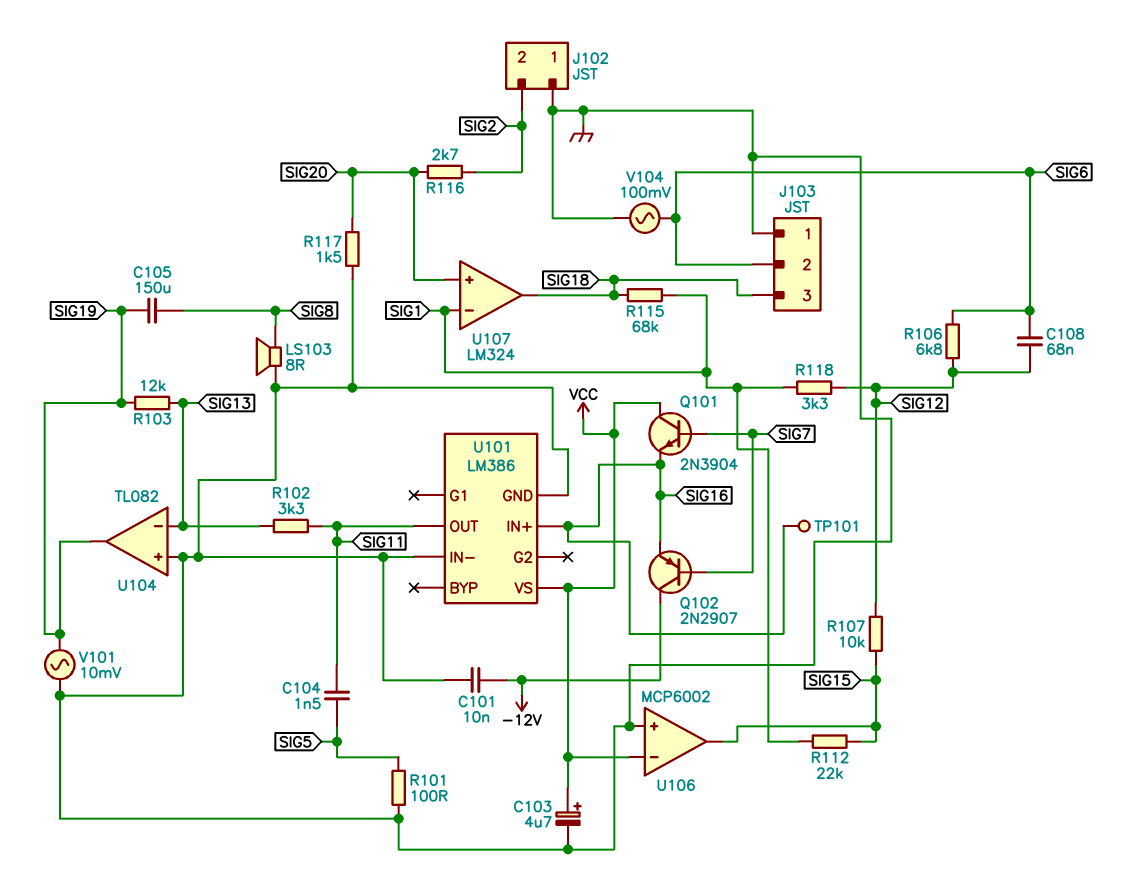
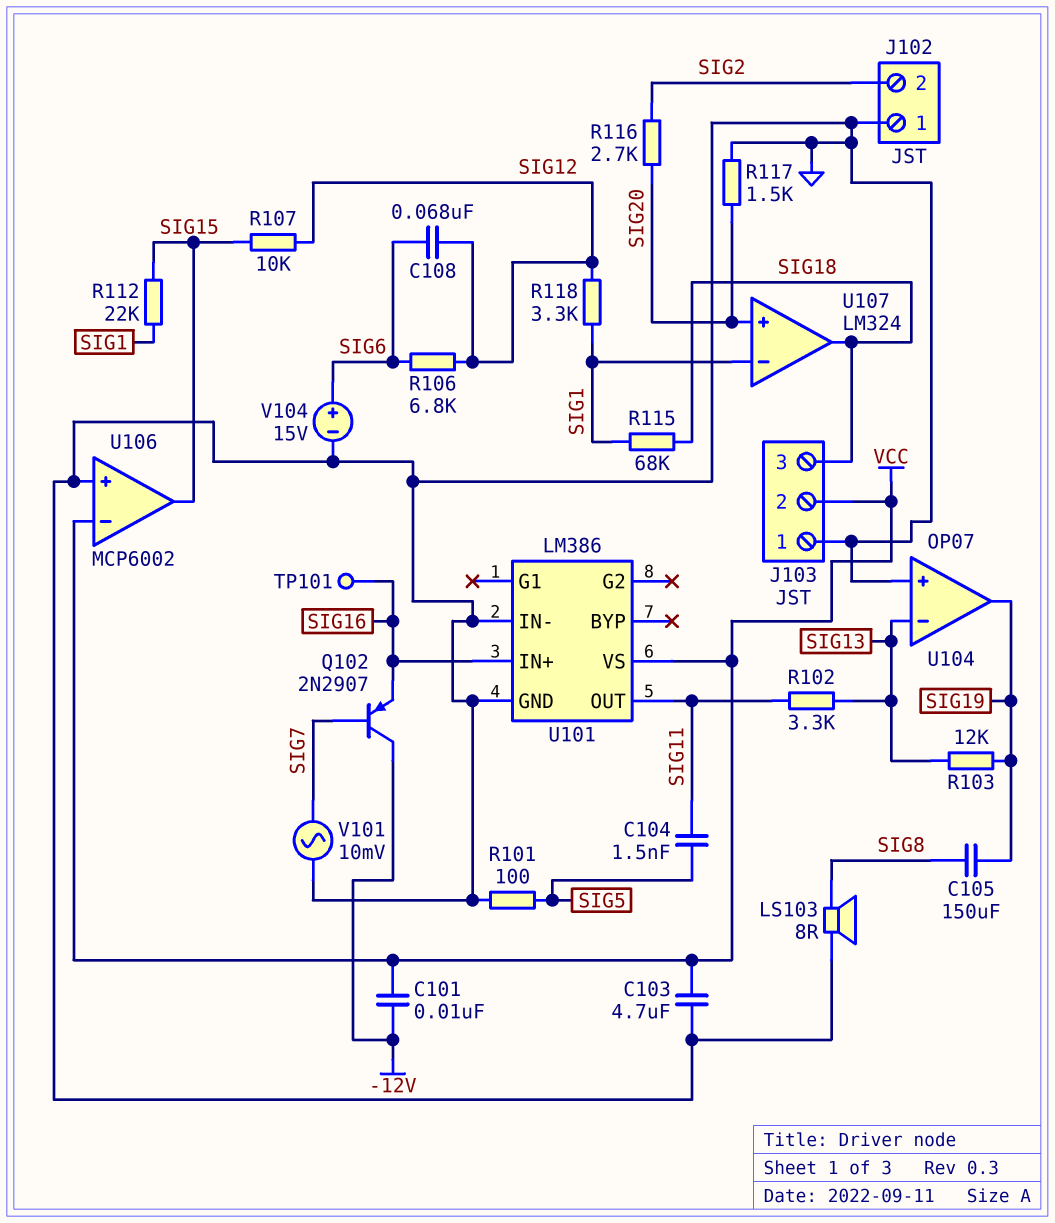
C101: 10nF (-12V, GND) -> 10nF (-12V, VCC)
C103: 4.7uF (plus VCC, minus GND) -> 4.7uF (GND, VCC)
J103 pin 2: SIG6 -> VCC
Q101: NPN 2N3904 (B SIG7, C VCC, E SIG16) -> none
U104: TL082 -> OP07
V101: AC 10mV (GND, SIG19) -> AC 10mV (GND, SIG7)
V104: AC 100mV (GND, SIG6) -> 15V (plus SIG6, minus GND)

